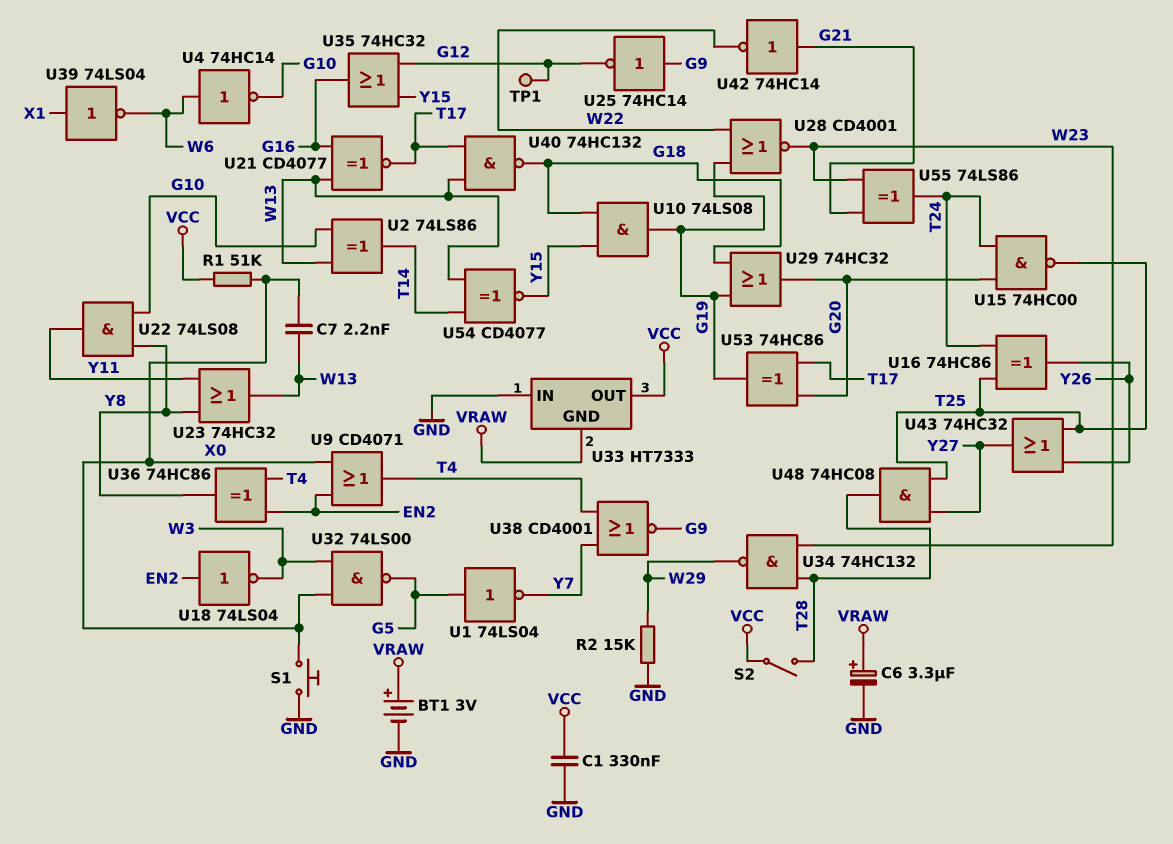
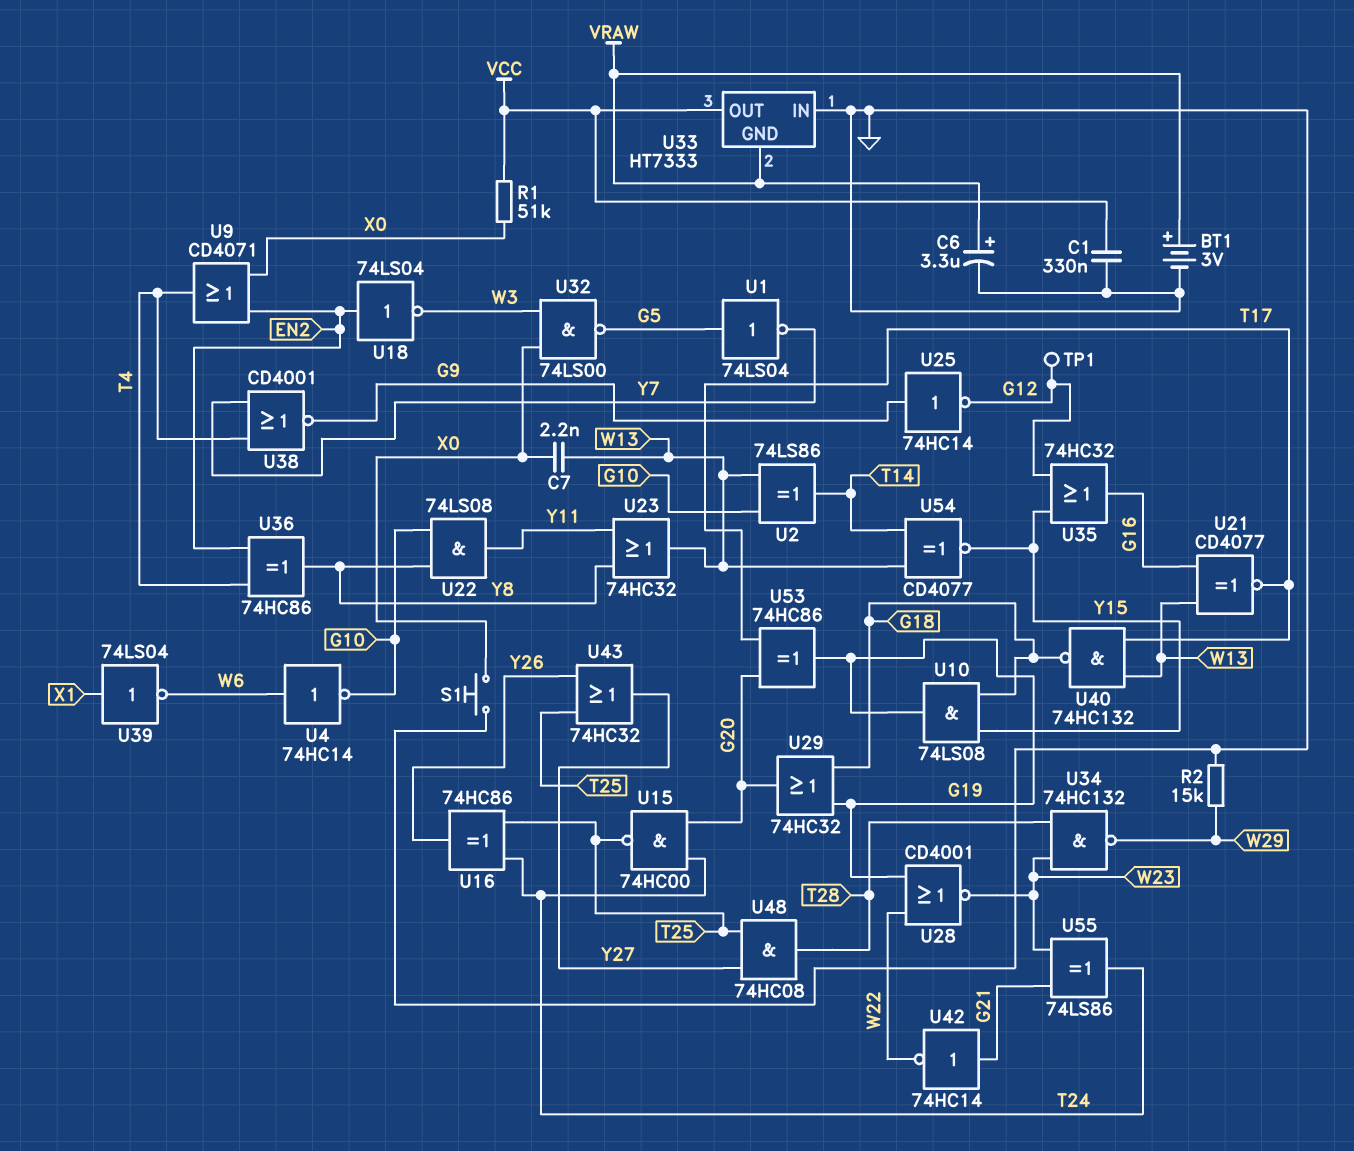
S2: switch (T28, VCC) -> none

